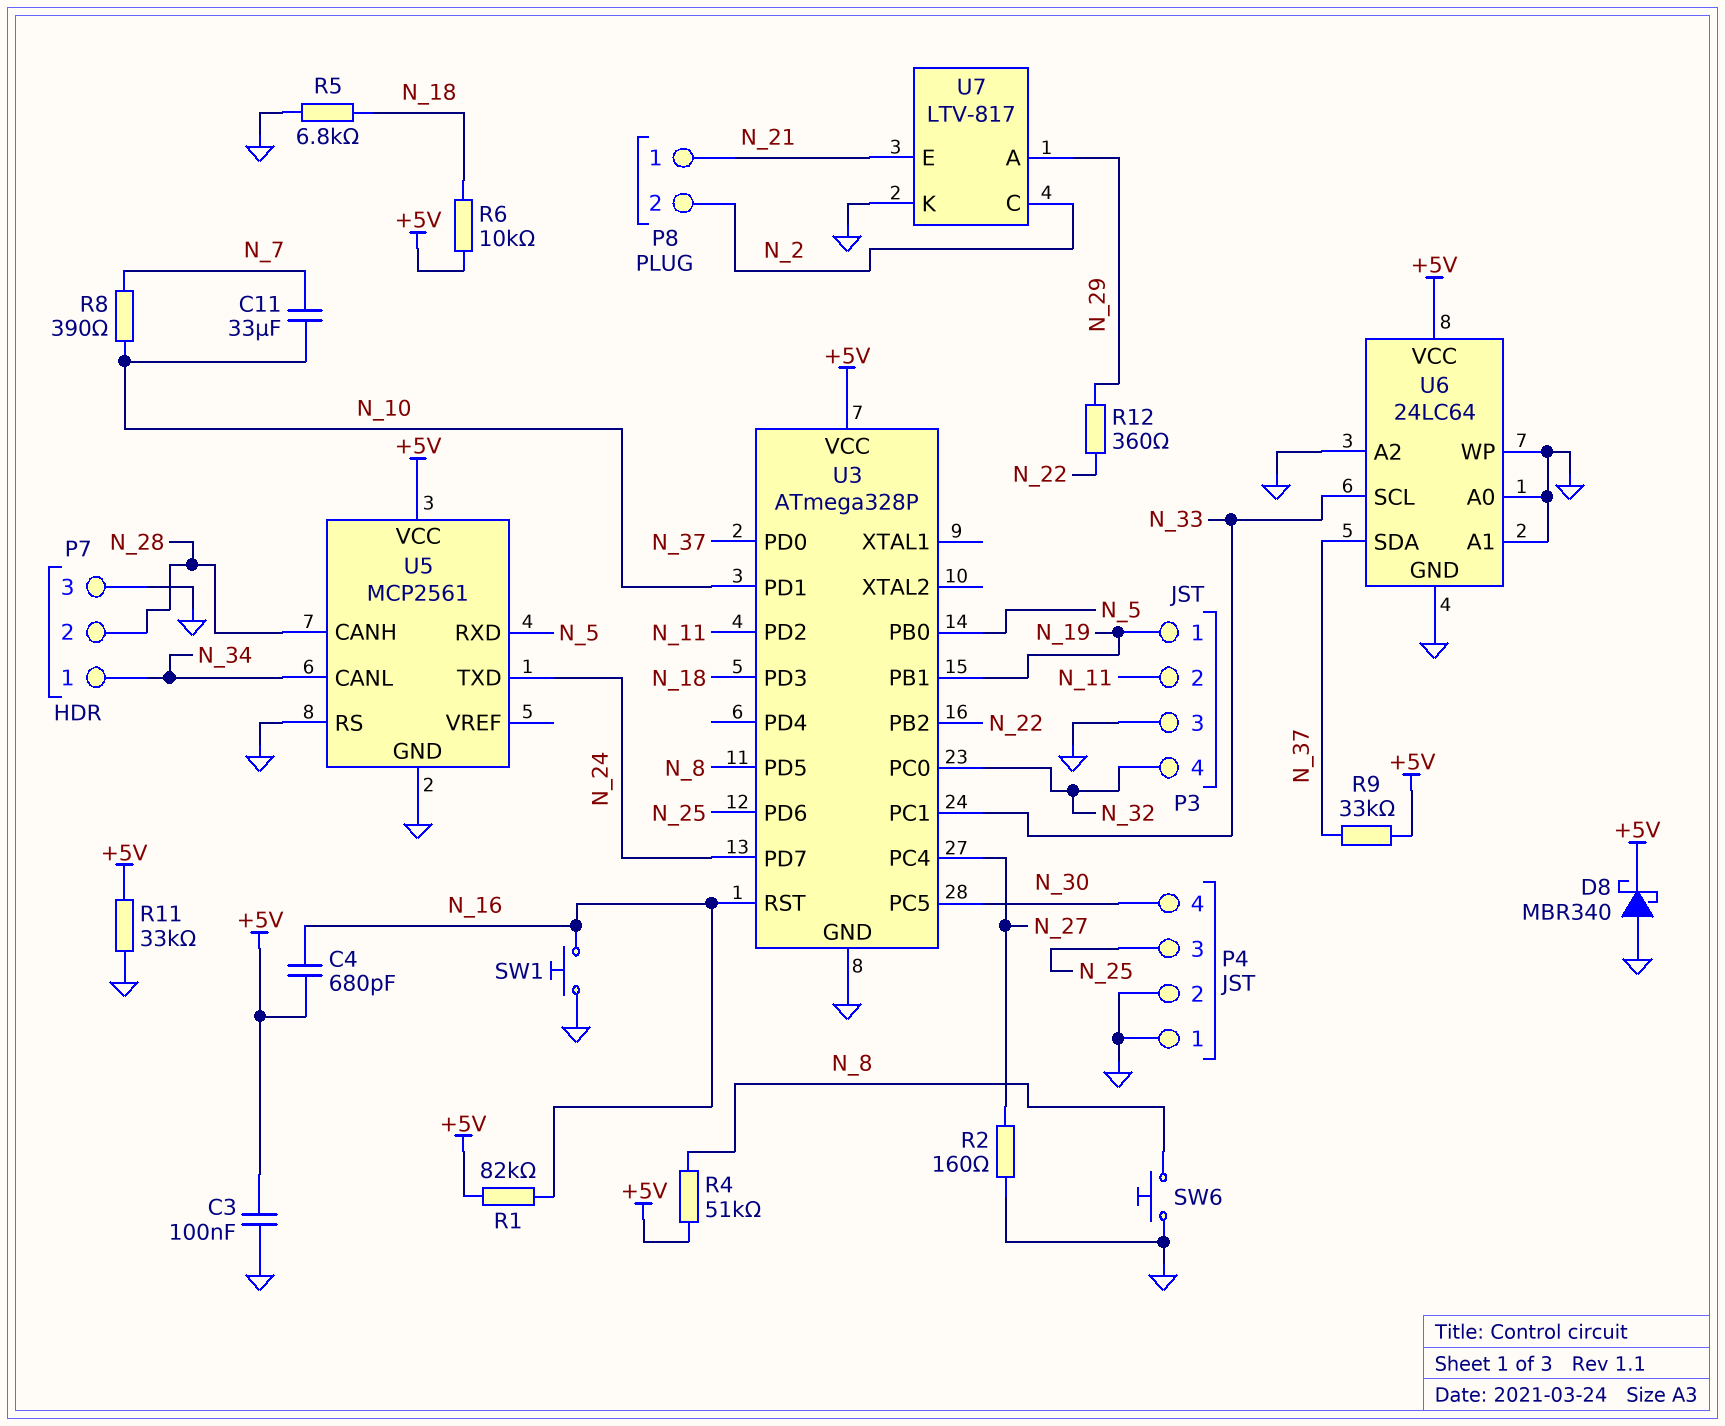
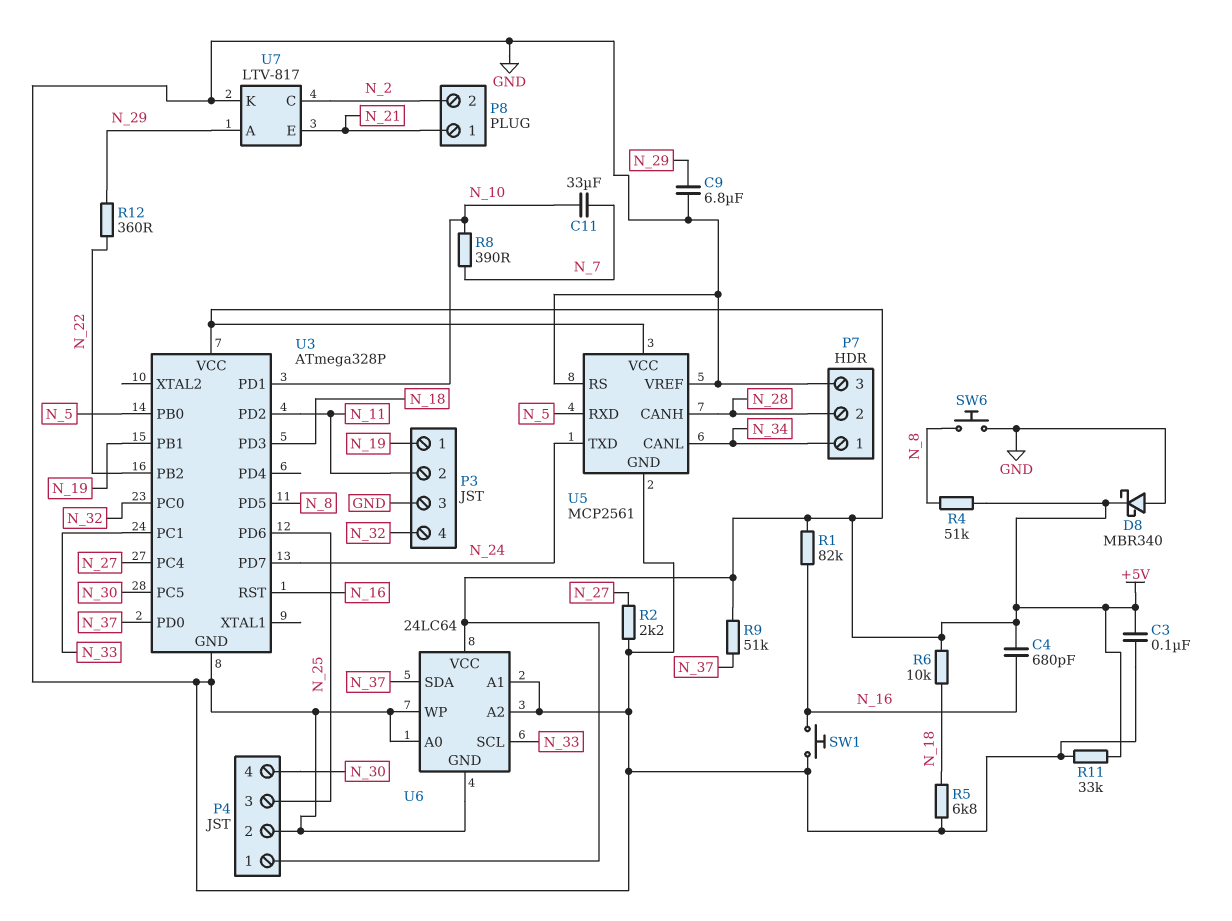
C9: none -> 6.8uF (GND, N_29)
P4 pin 1: GND -> +5V
R2: 160 (GND, N_27) -> 2.2k (GND, N_27)
R9: 33k (+5V, N_37) -> 51k (+5V, N_37)
U5 pin VREF: none -> GND

